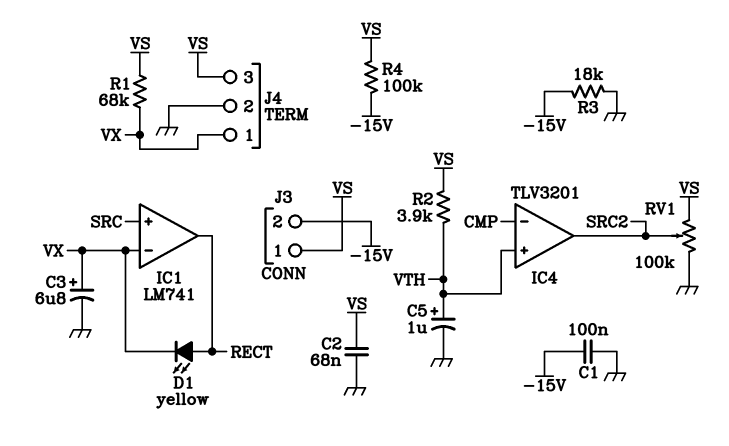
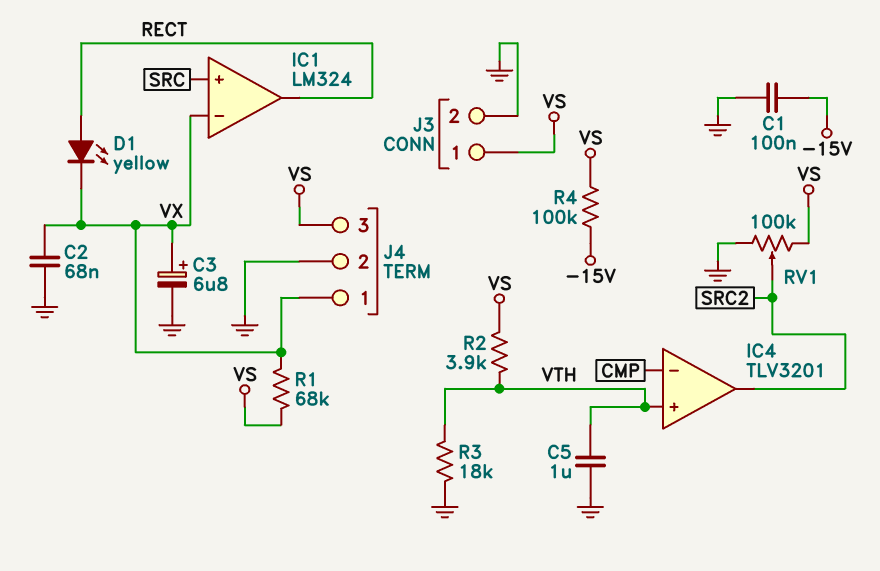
C2: 68nF (GND, VS) -> 68nF (GND, VX)
C5: 1uF (plus VTH, minus GND) -> 1uF (GND, VTH)
IC1: LM741 -> LM324
J3 pin 2: -15V -> GND
R3: 18k (-15V, GND) -> 18k (GND, VTH)

